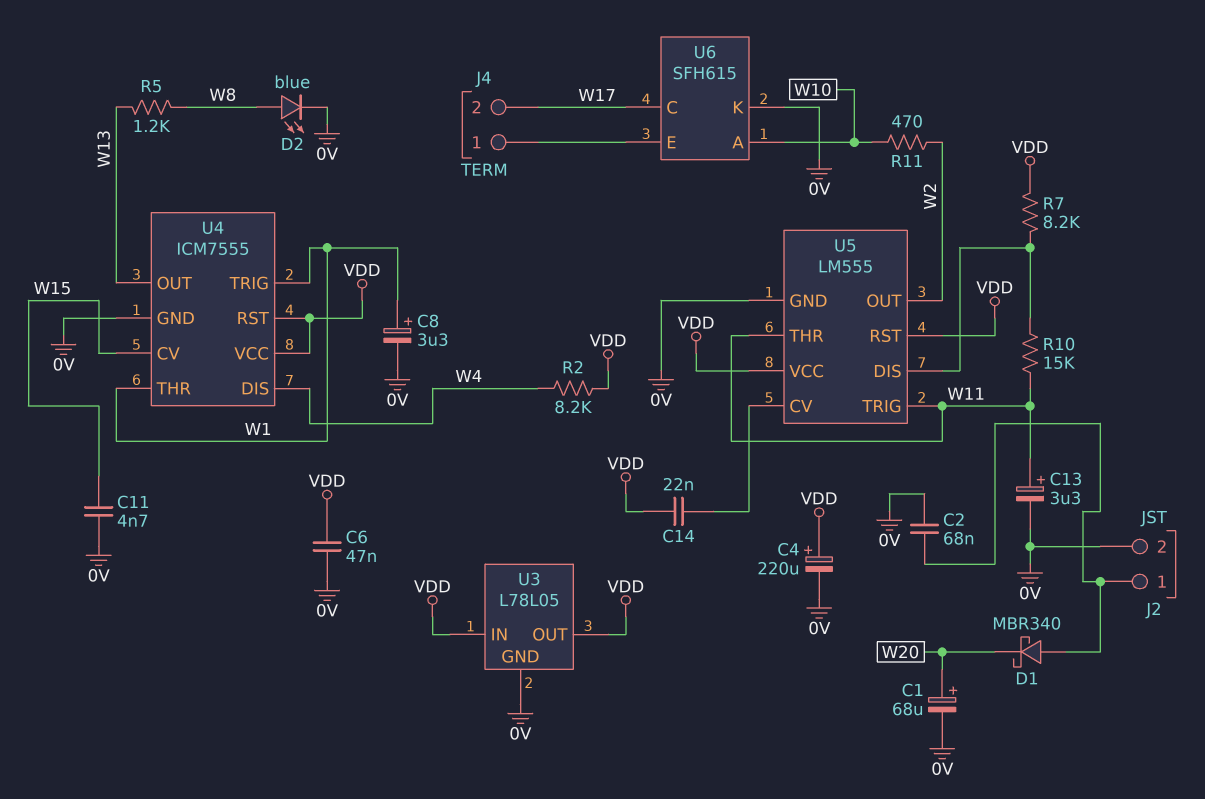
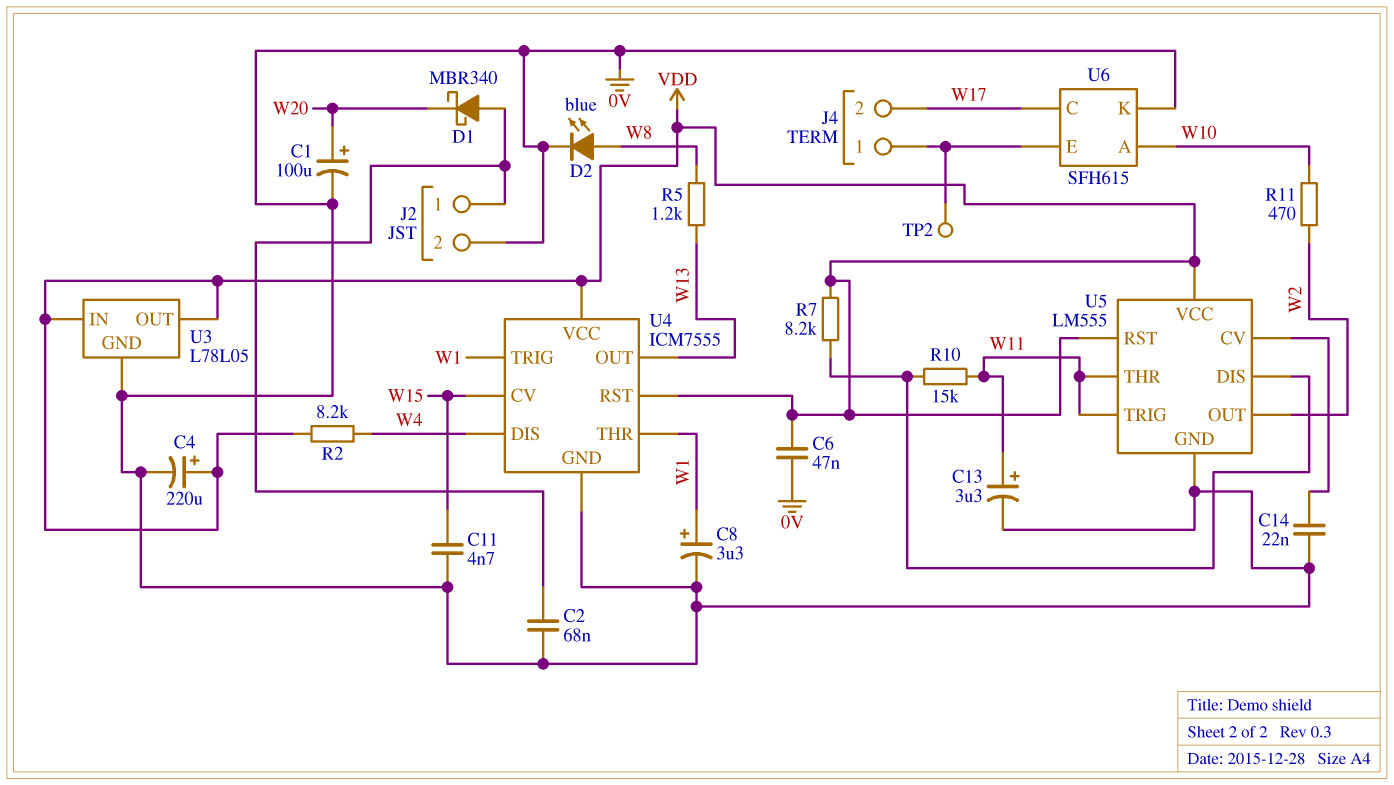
C1: 68uF (plus W20, minus 0V) -> 100uF (plus W20, minus 0V)
C14: 22nF (U5/CV, VDD) -> 22nF (0V, U5/CV)
TP2: none -> test point (J4/1)

